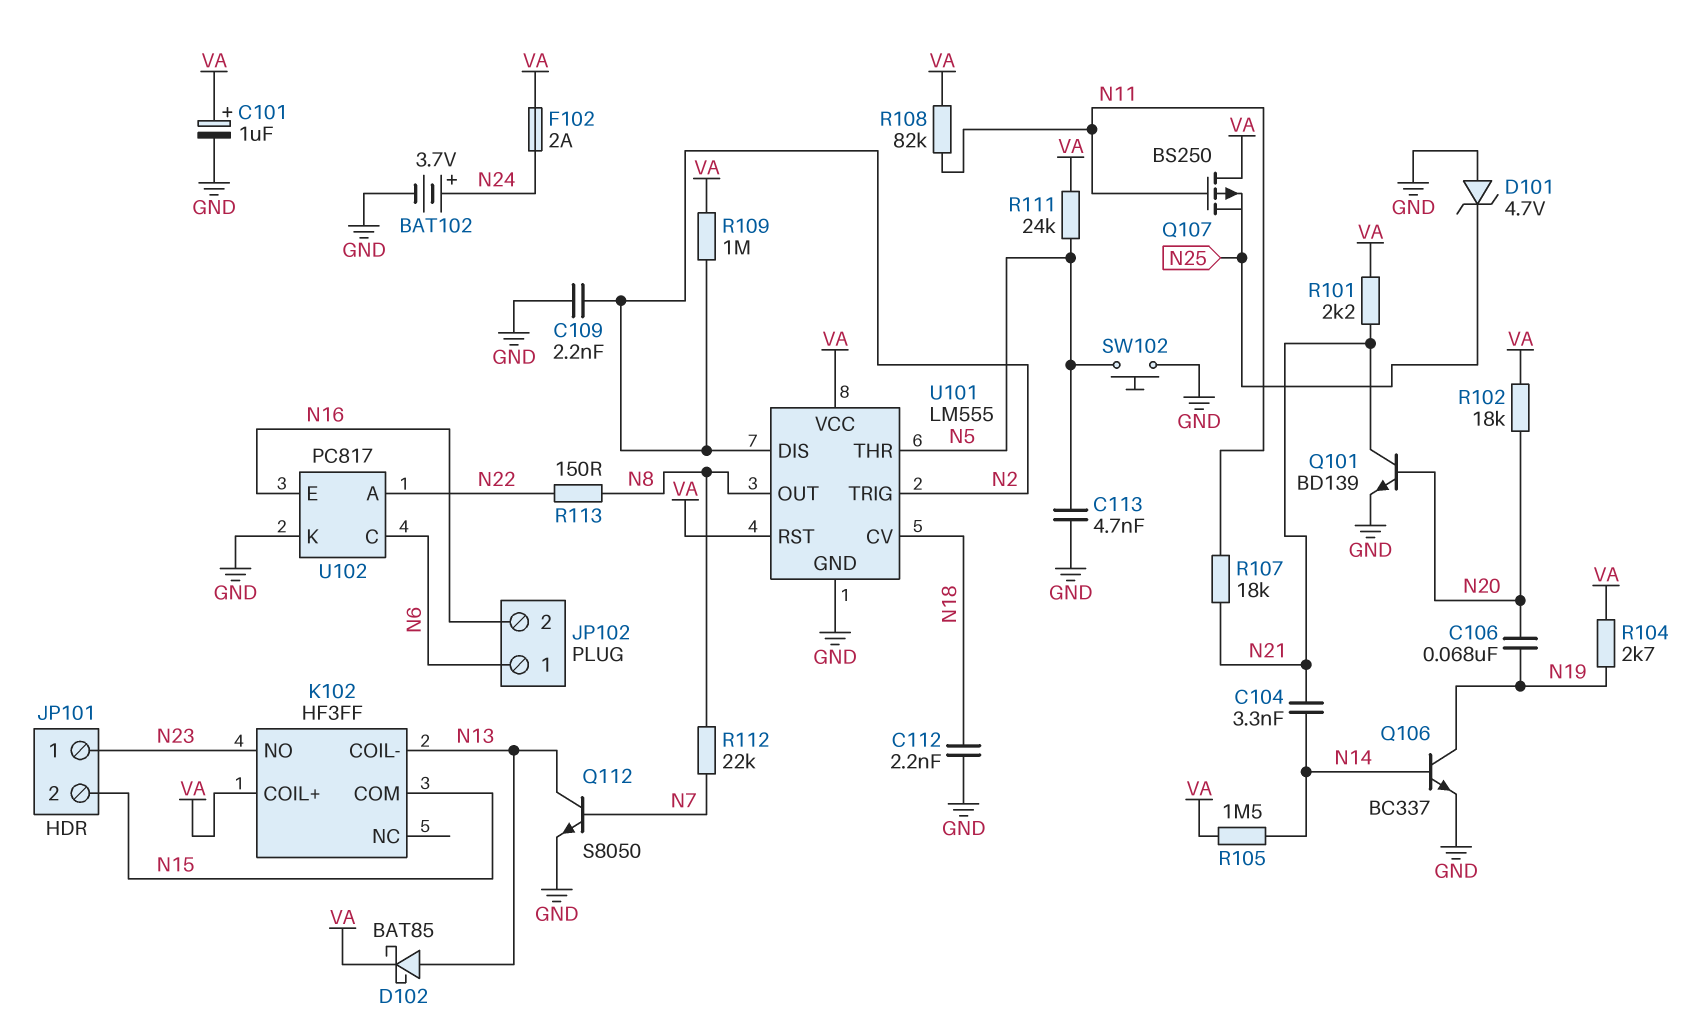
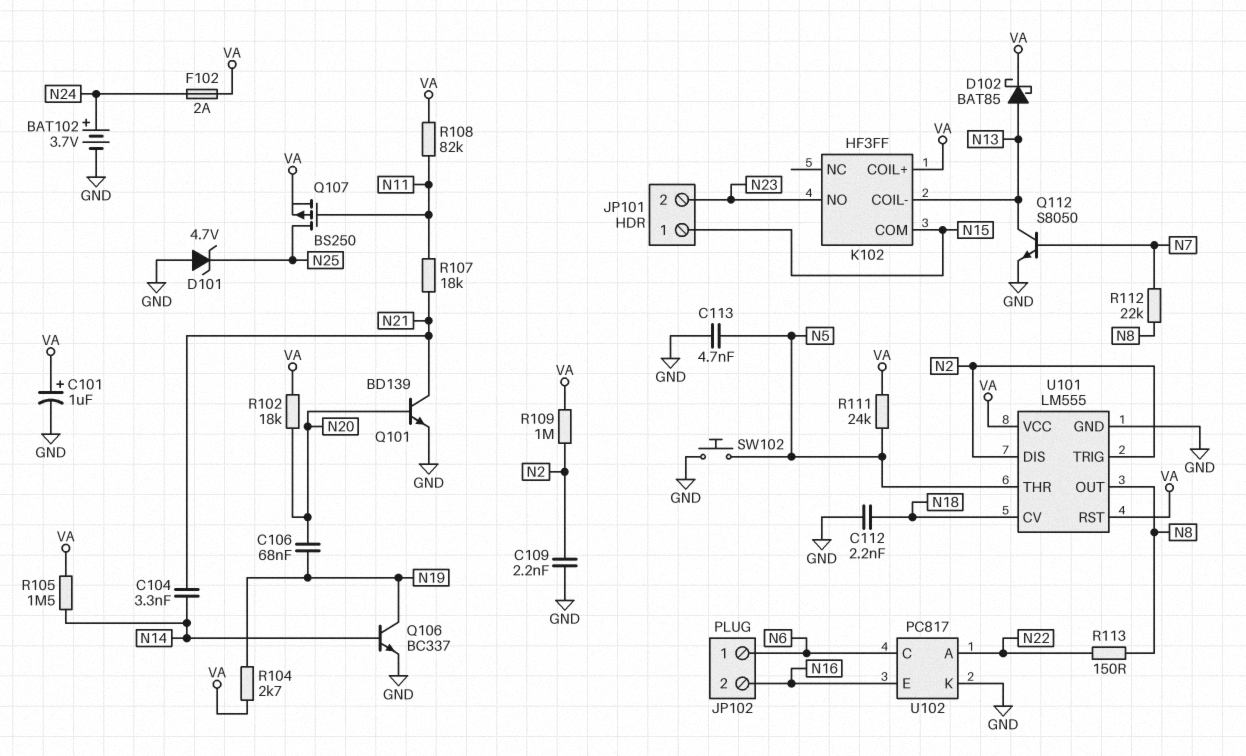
JP101 pin 1: N23 -> N15
JP101 pin 2: N15 -> N23
Q107: PMOS BS250 (G N11, D VA, S N25) -> PMOS BS250 (G N11, D N25, S VA)
R101: 2.2k (N21, VA) -> none

